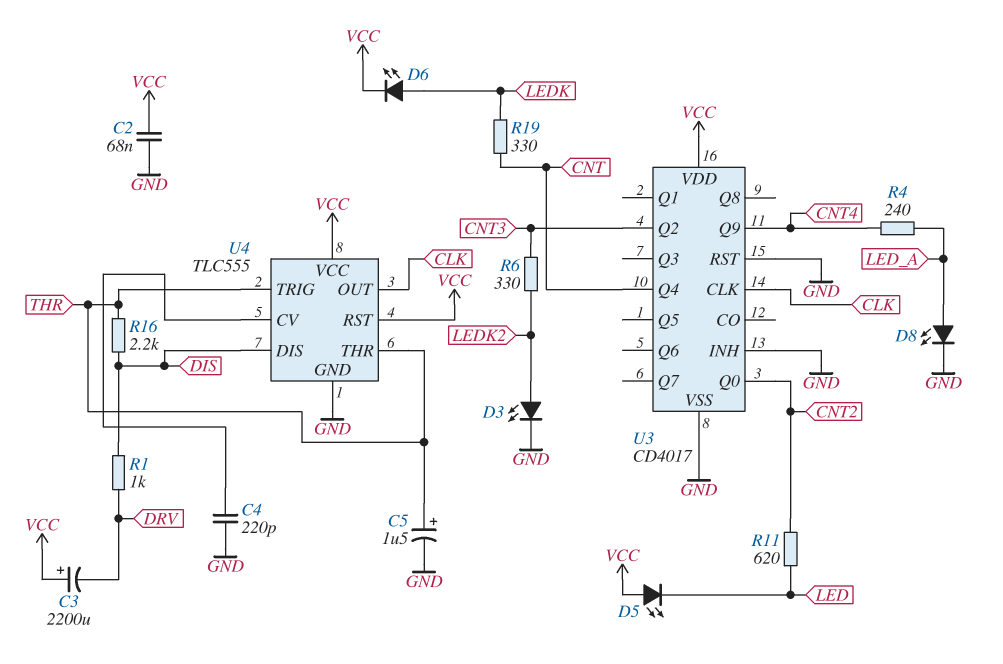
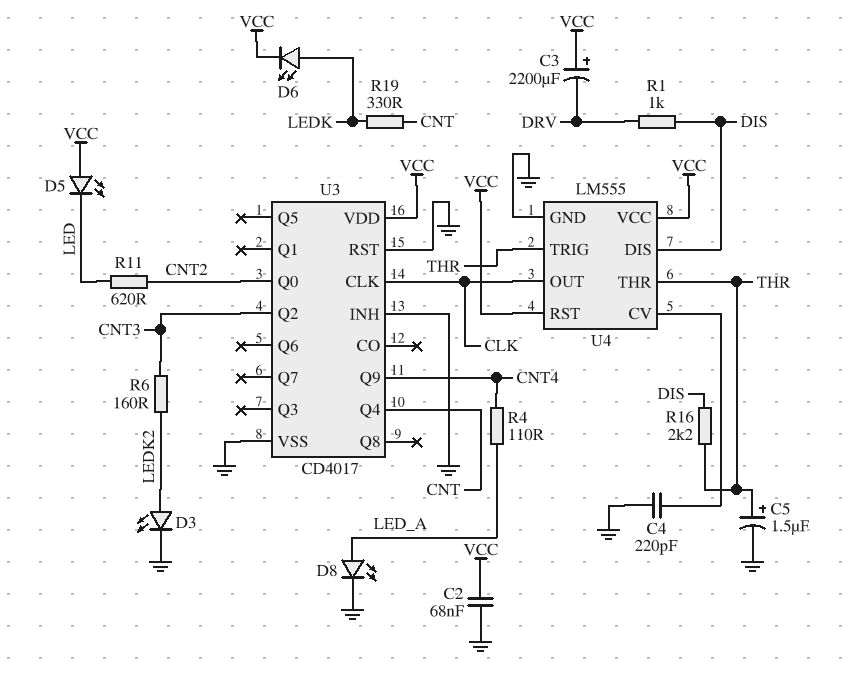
R4: 240 (CNT4, LED_A) -> 110 (CNT4, LED_A)
R6: 330 (CNT3, LEDK2) -> 160 (CNT3, LEDK2)
U4: TLC555 -> LM555

